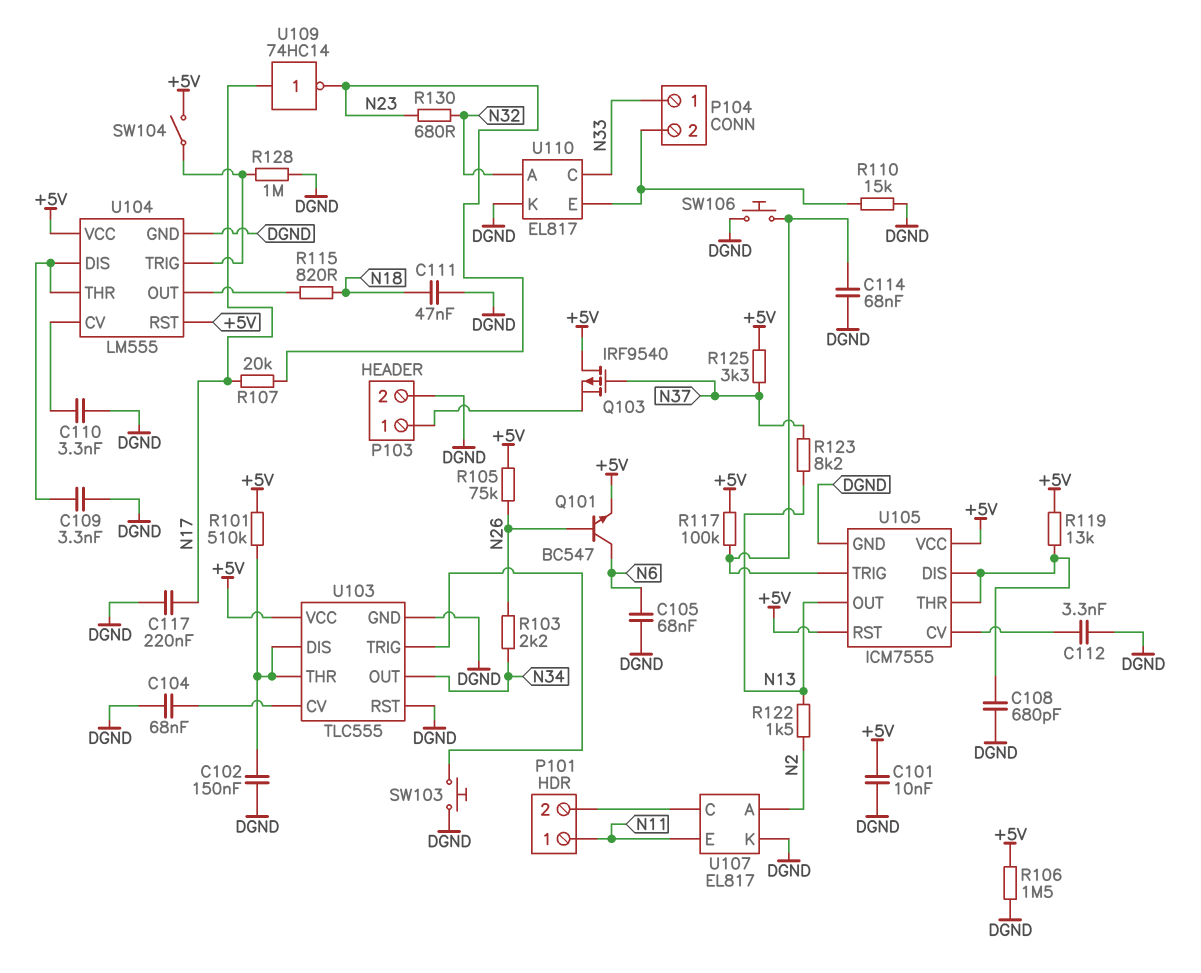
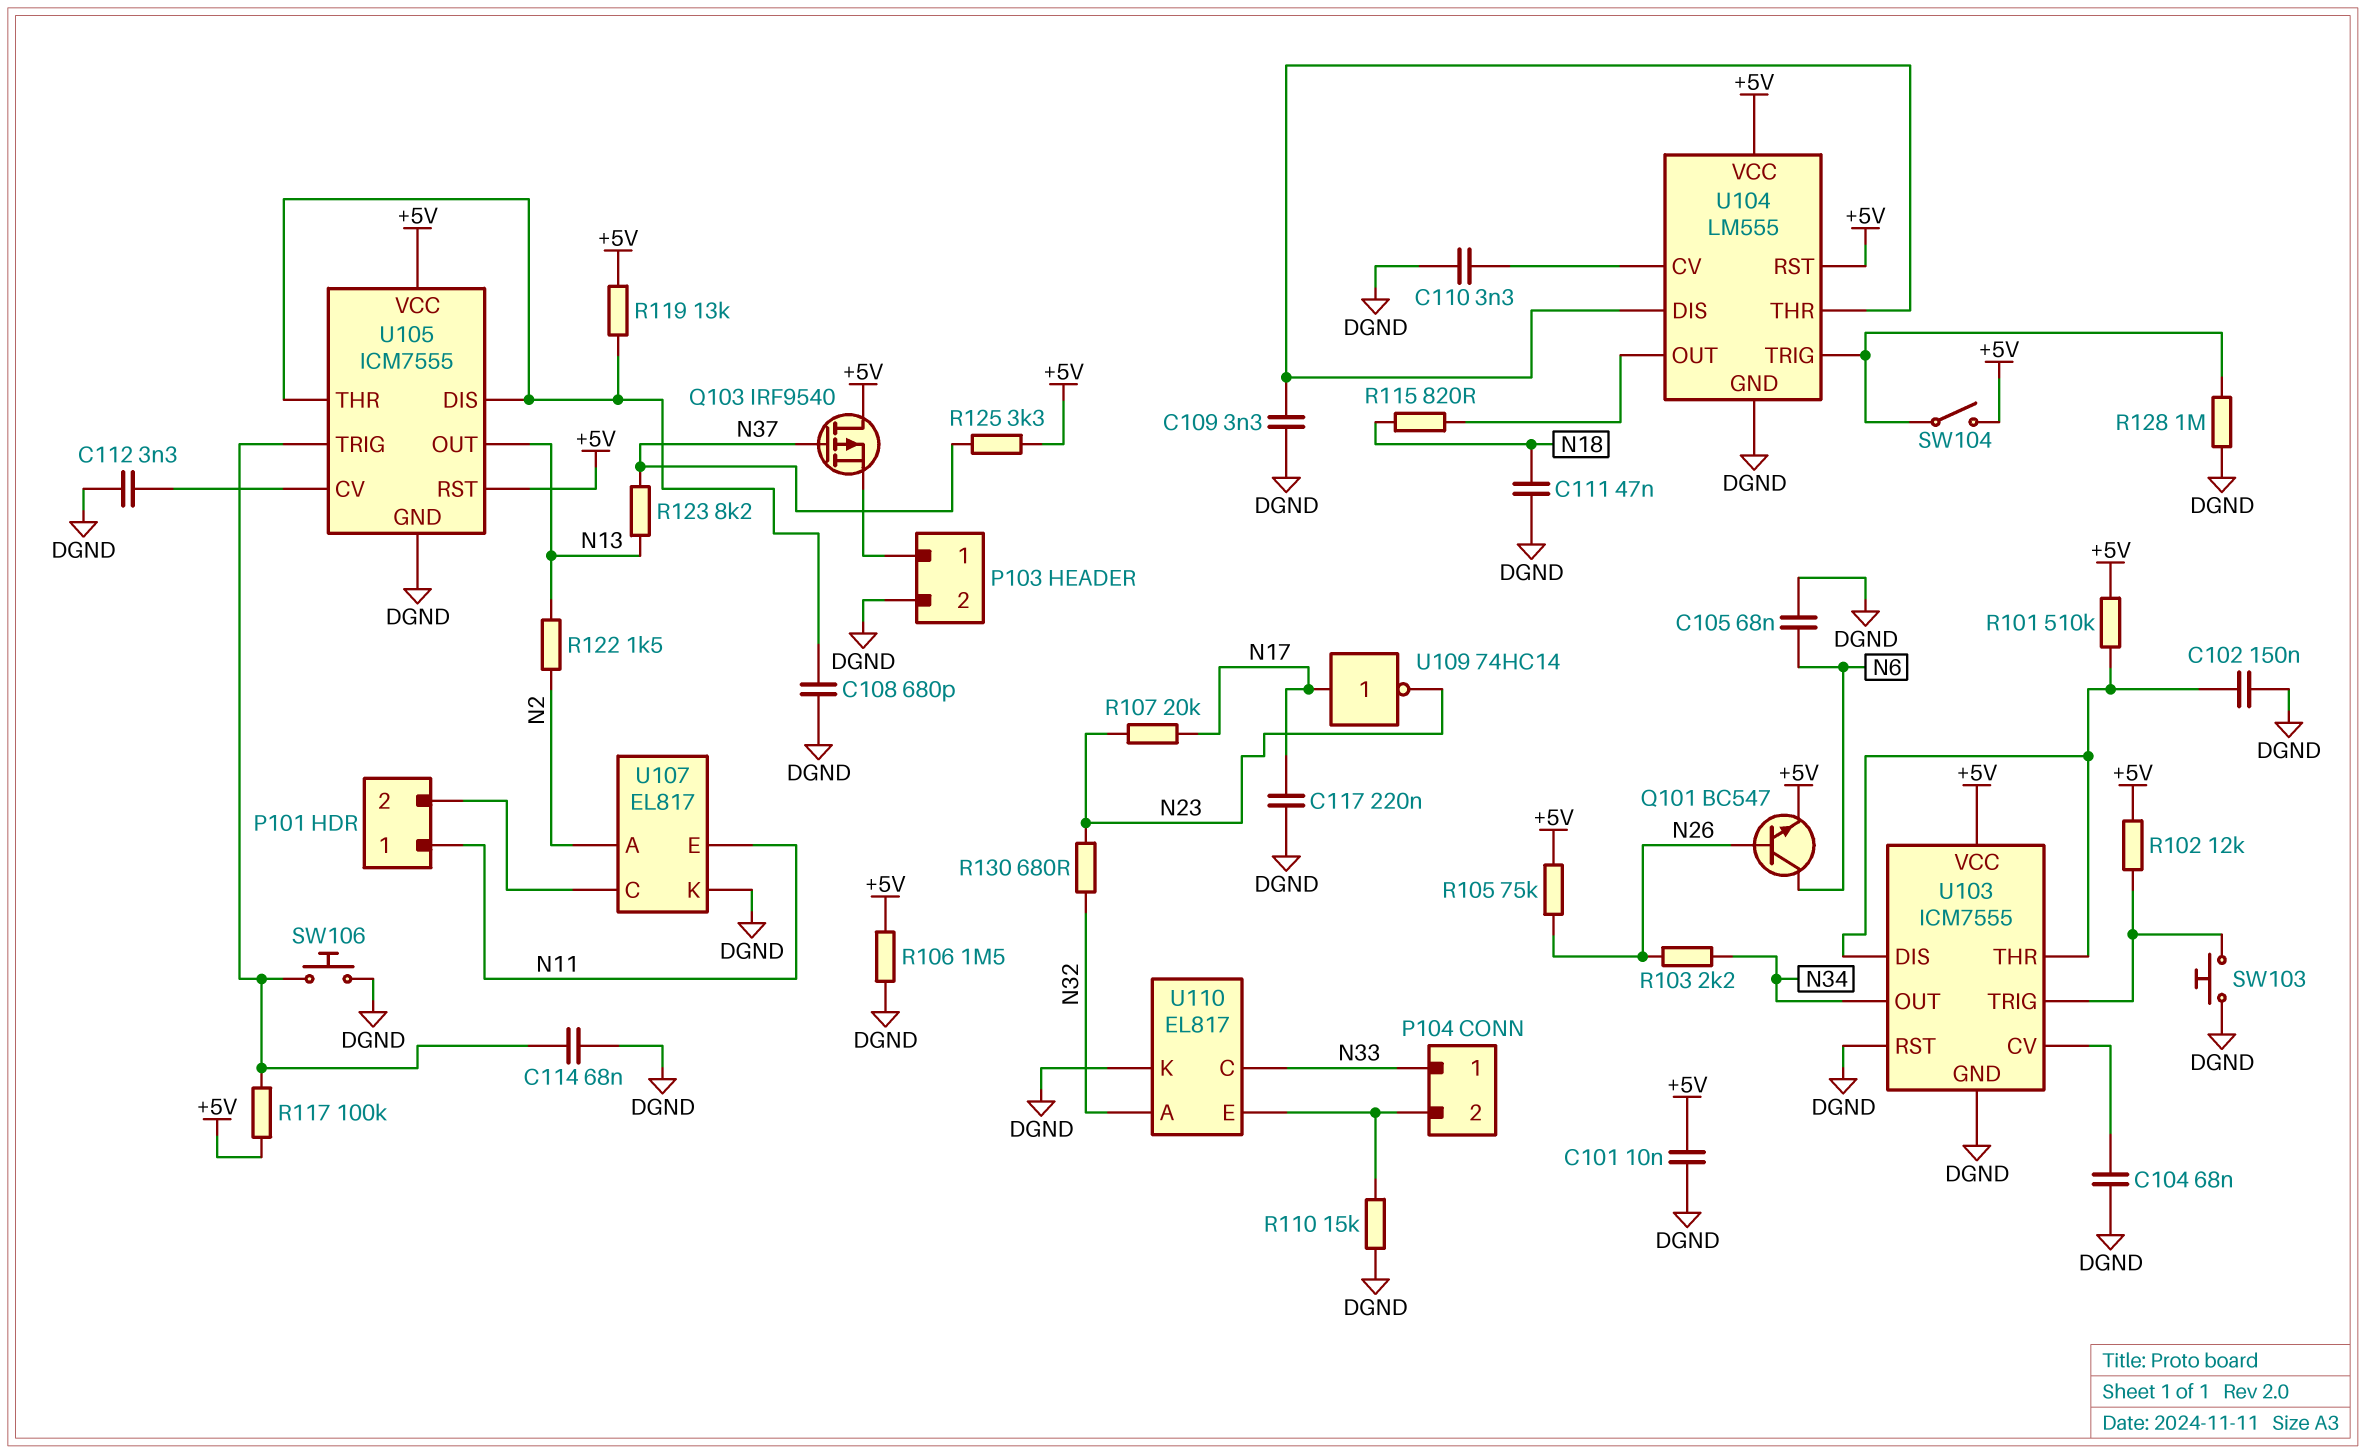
R102: none -> 12k (+5V, U103/TRIG)
U103: TLC555 -> ICM7555

